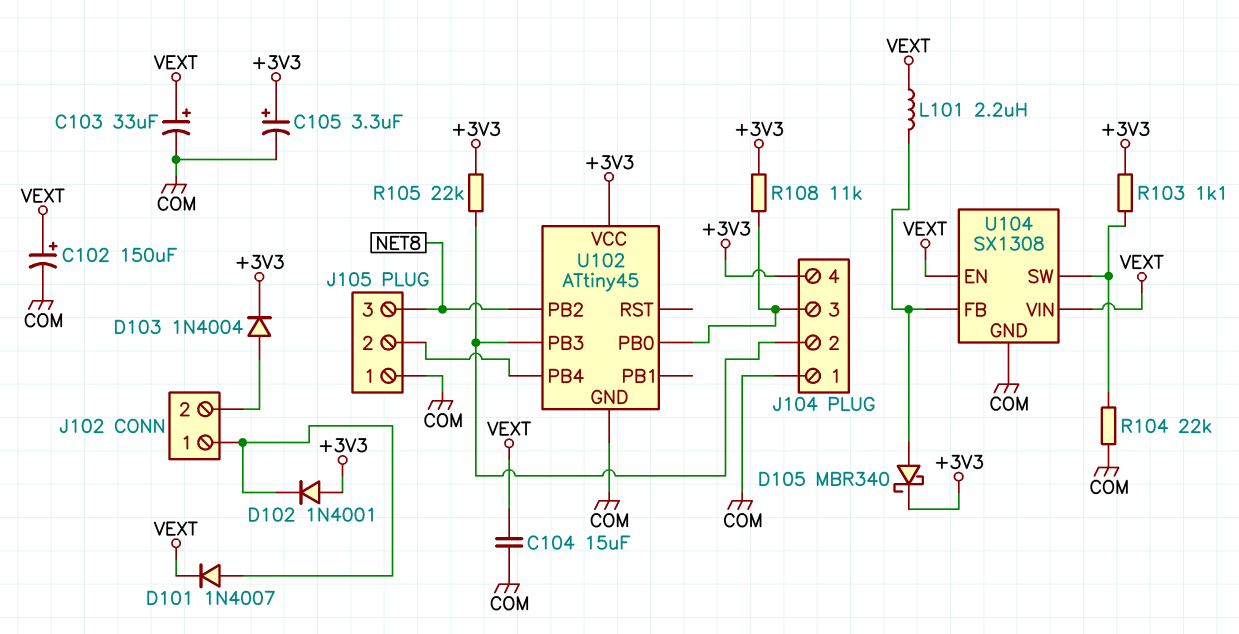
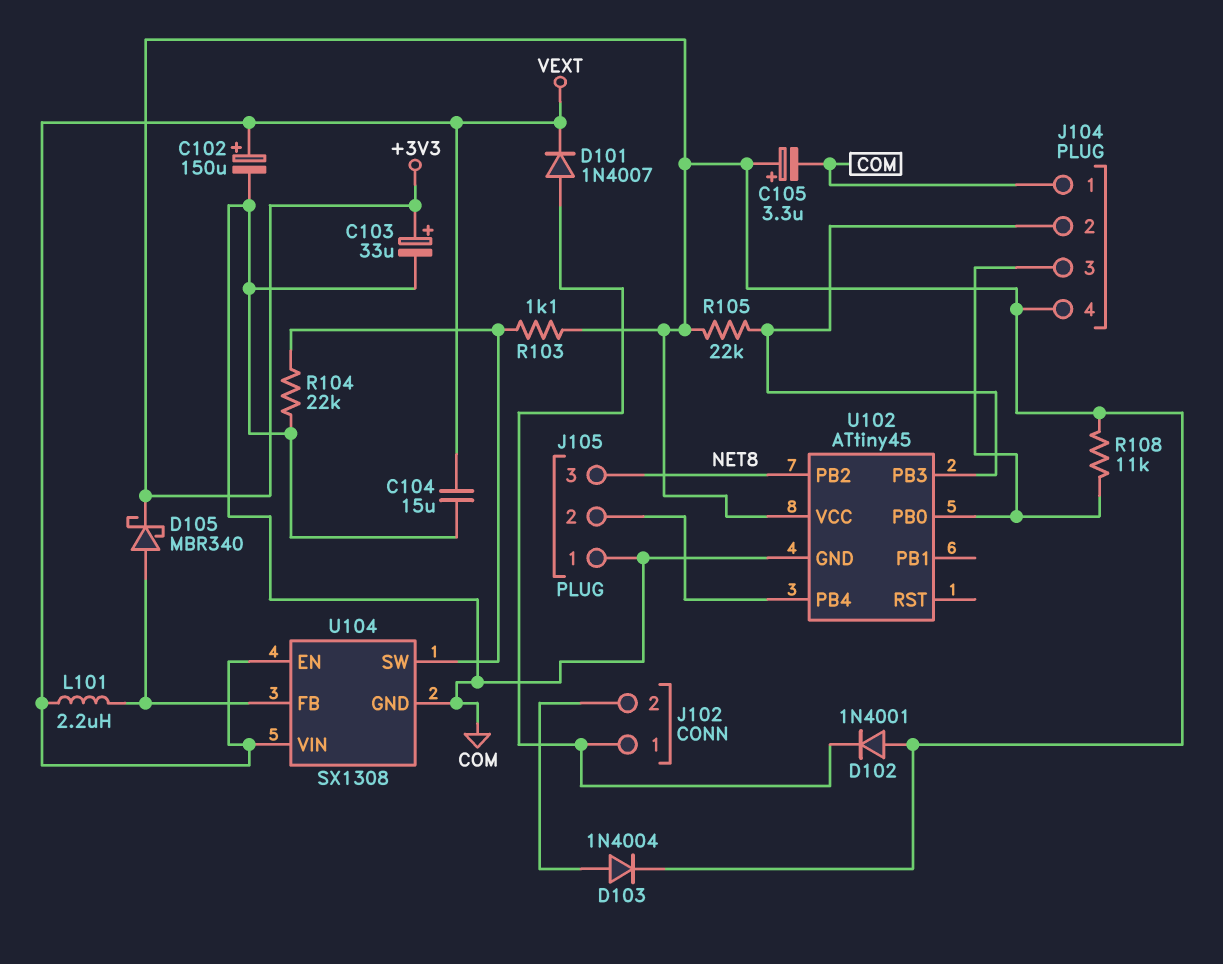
C103: 33uF (plus VEXT, minus COM) -> 33uF (plus +3V3, minus COM)

